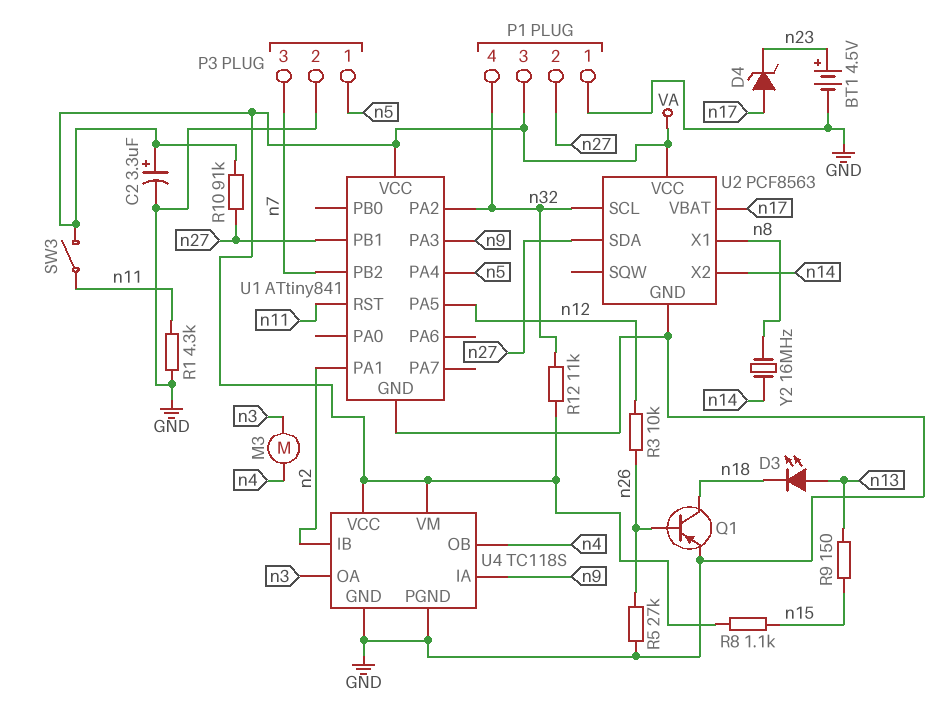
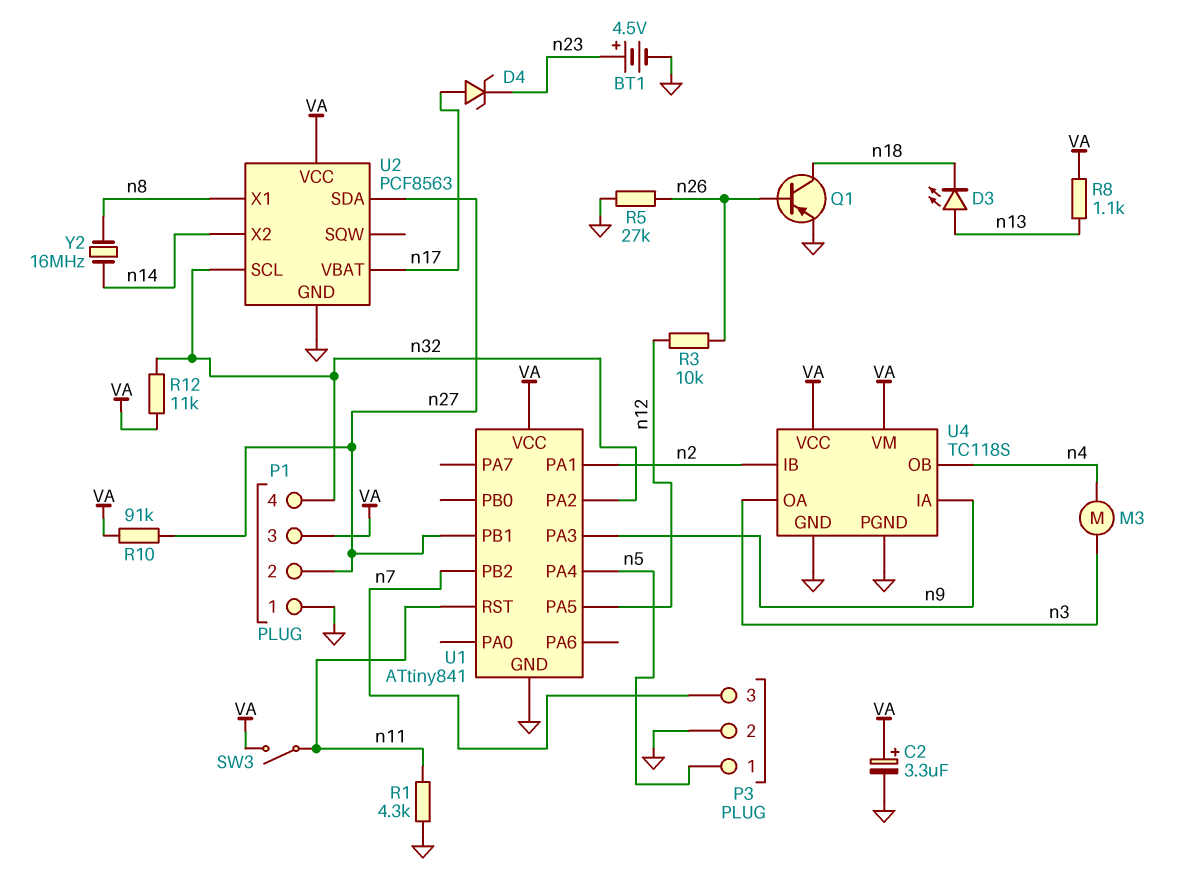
R8: 1.1k (VA, n15) -> 1.1k (VA, n13)
R9: 150 (n13, n15) -> none

